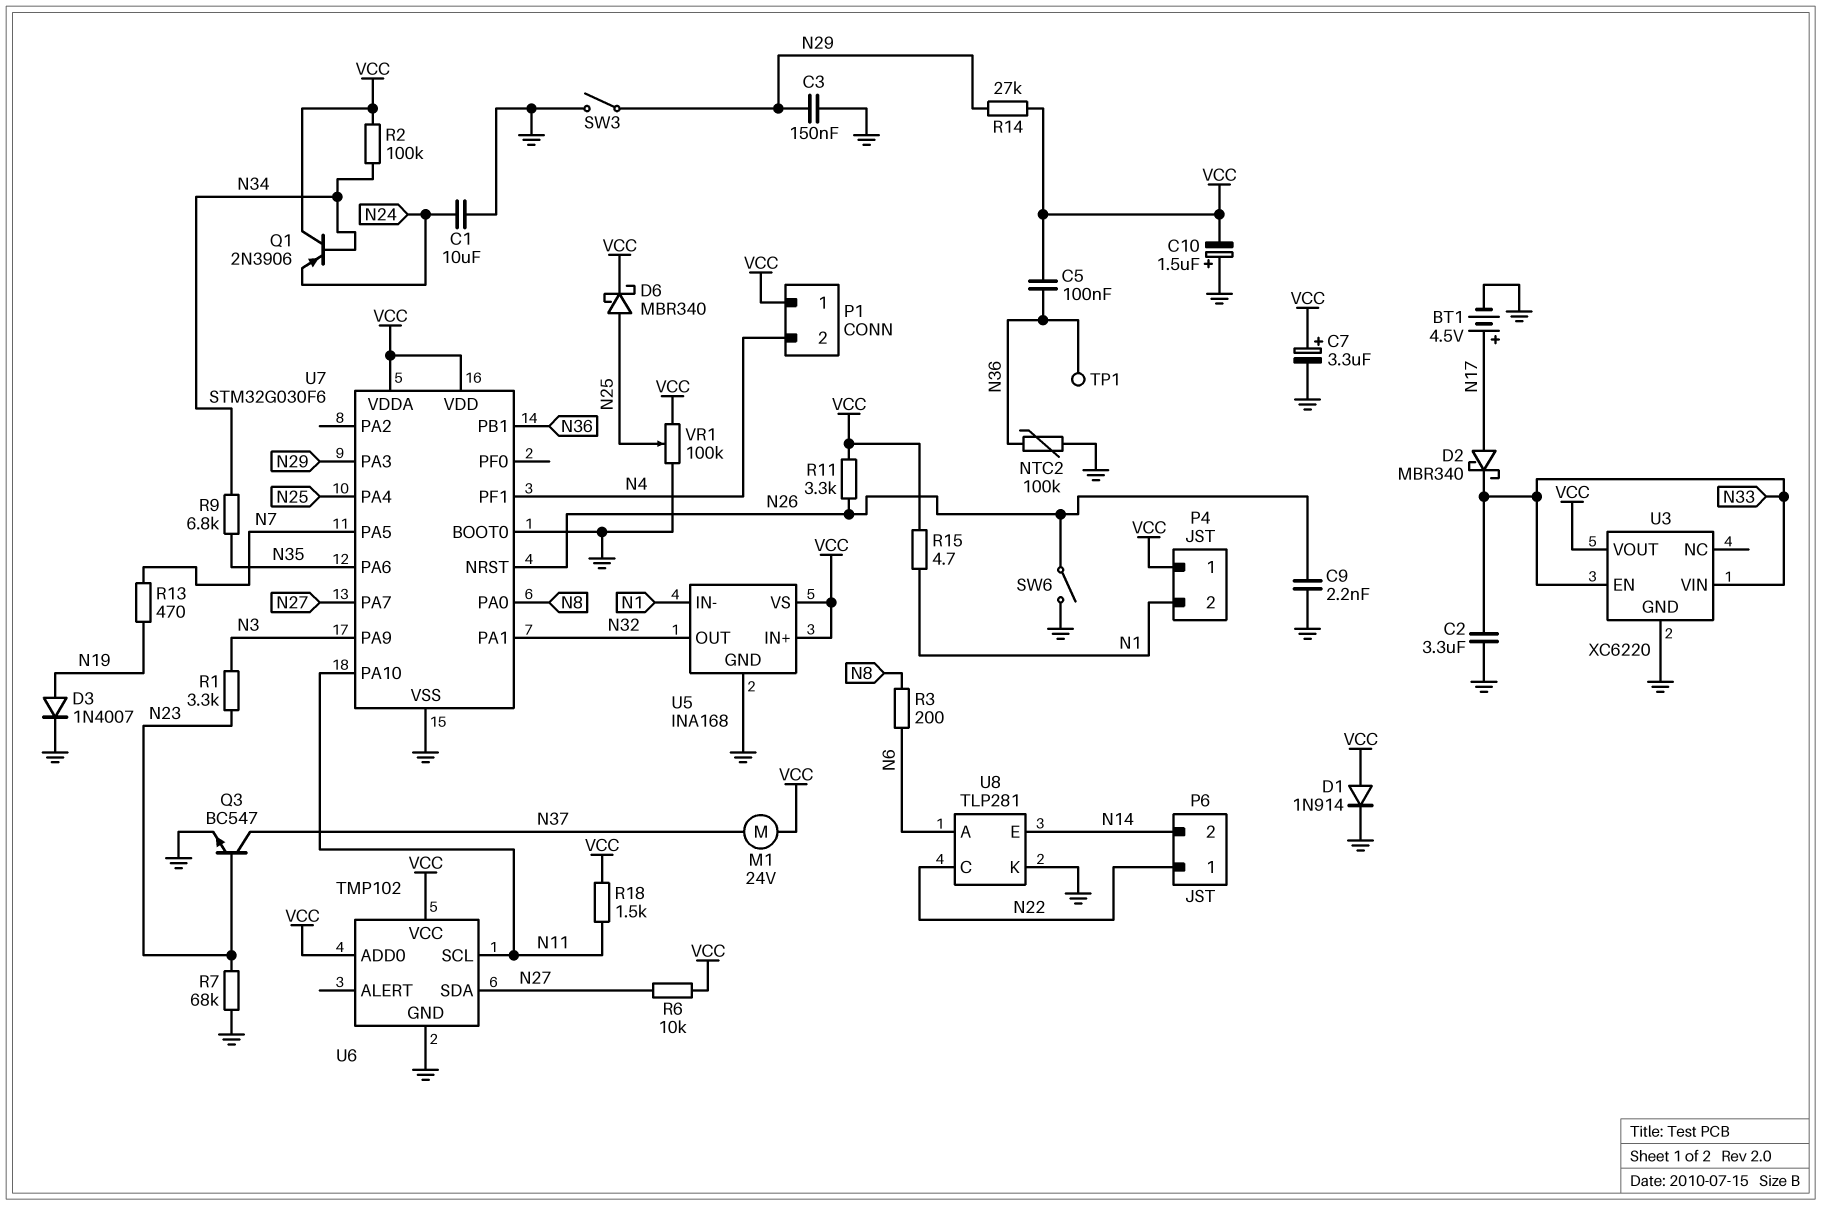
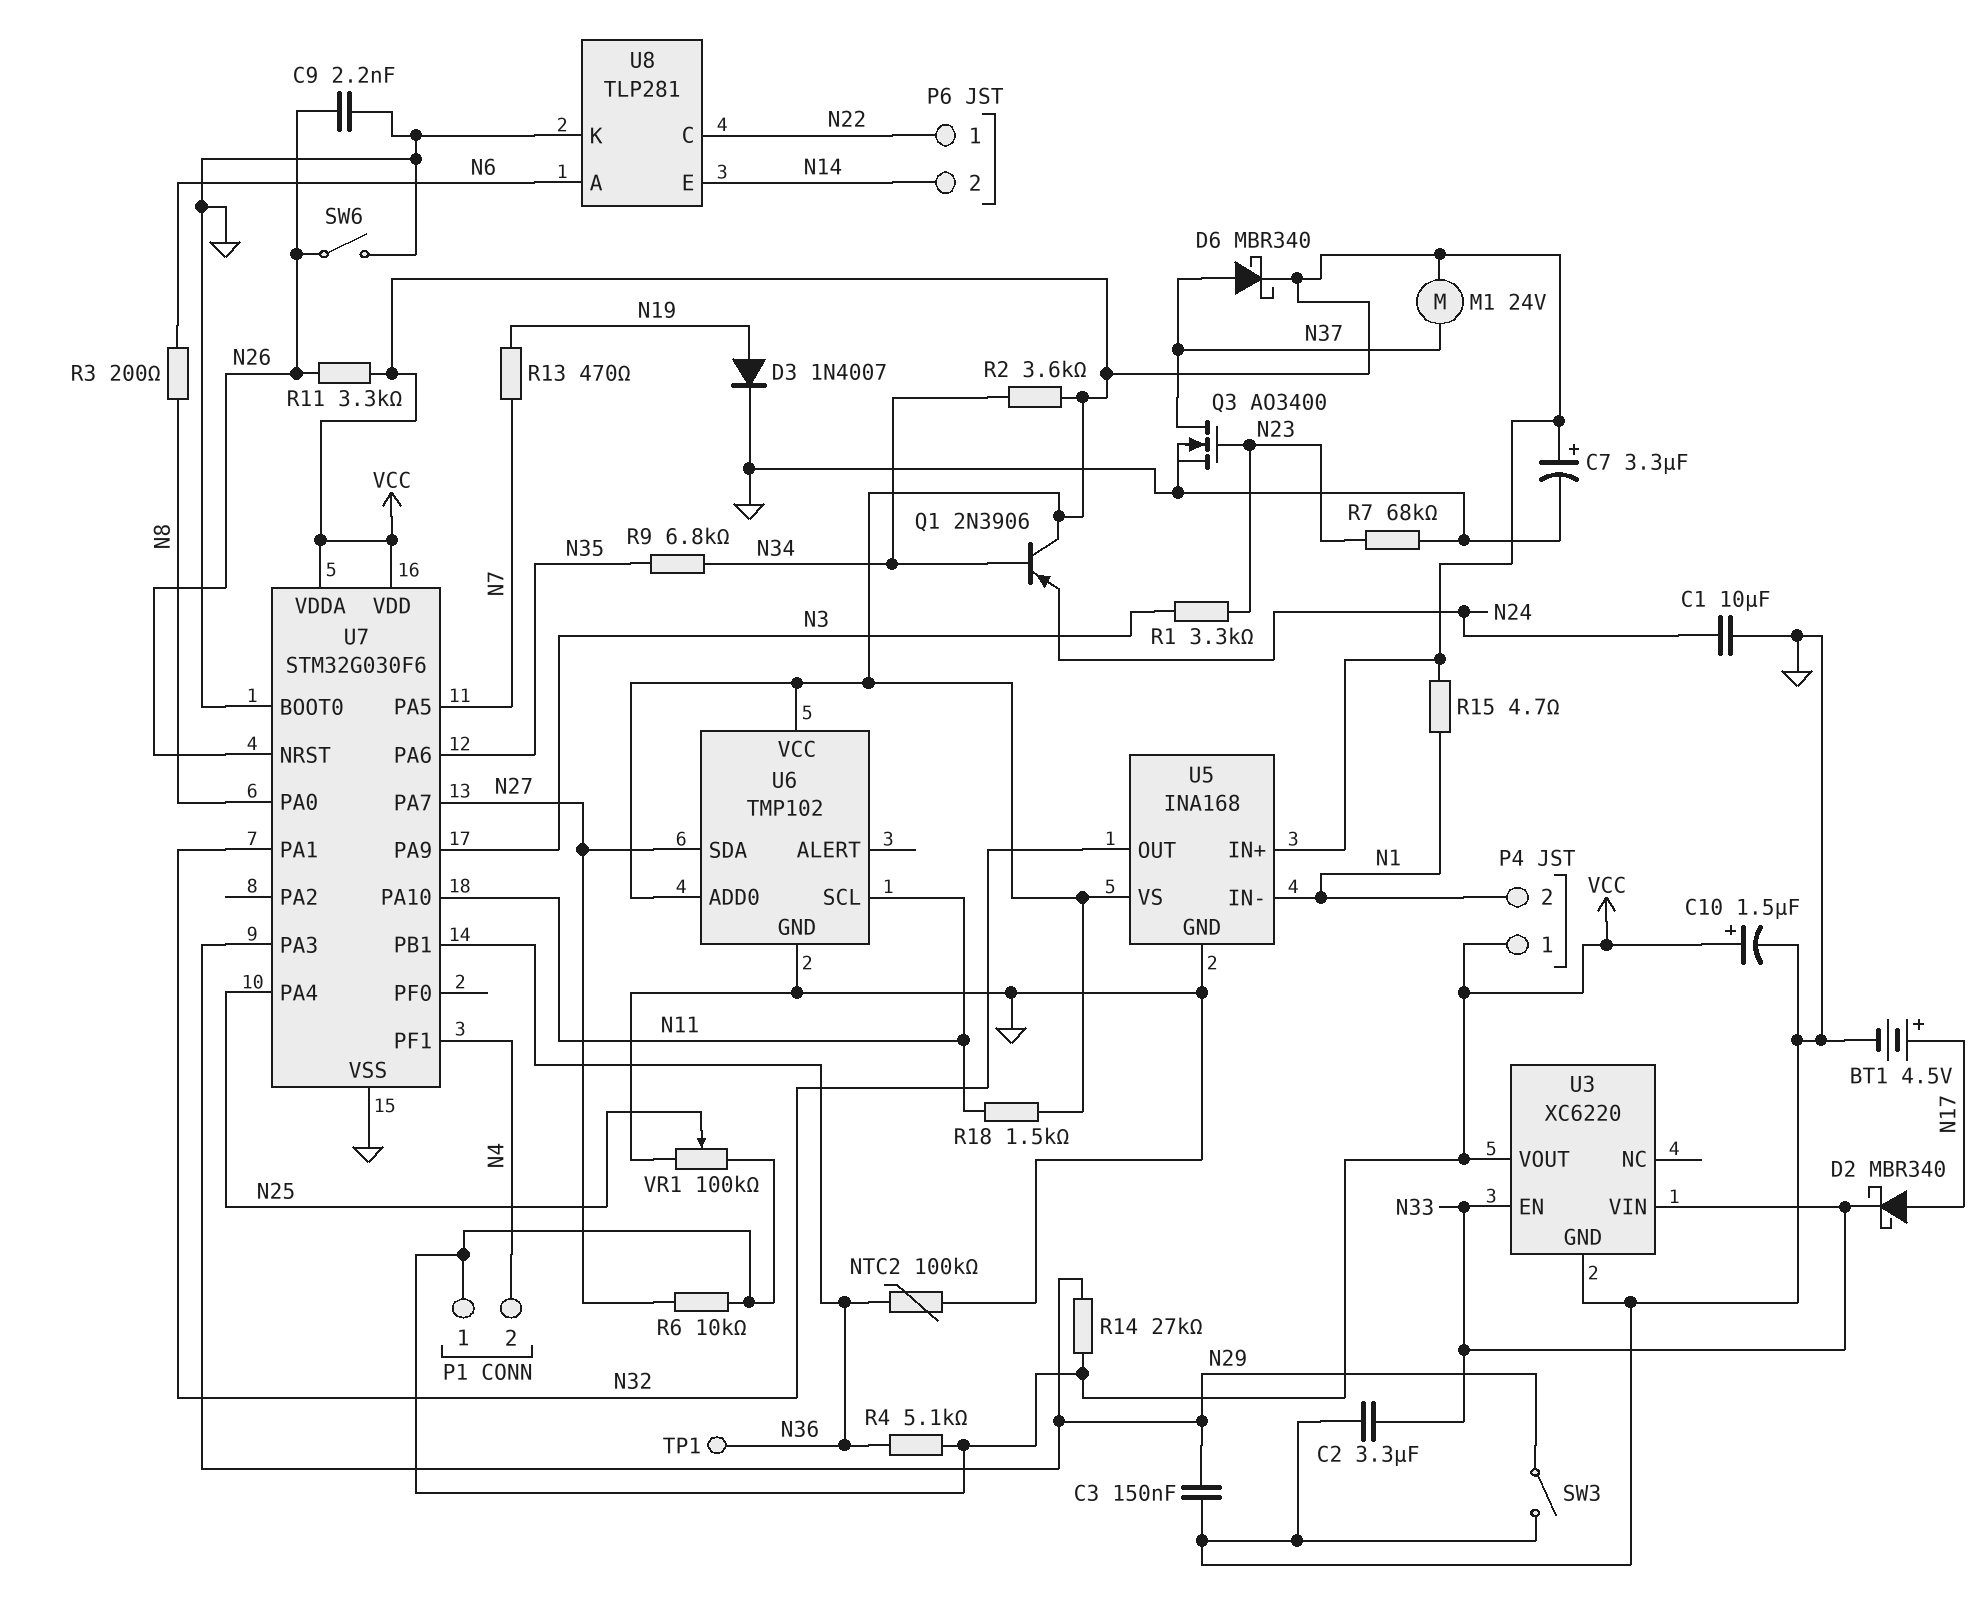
C5: 100nF (N36, VCC) -> none
C10: 1.5uF (plus GND, minus VCC) -> 1.5uF (plus VCC, minus GND)
D1: diode 1N914 (A VCC, K GND) -> none
D6: schottky MBR340 (A N25, K VCC) -> schottky MBR340 (A N37, K VCC)
Q3: NPN BC547 (B N23, C N37, E GND) -> NMOS AO3400 (G N23, D N37, S GND)
R2: 100k (N34, VCC) -> 3.6k (N34, VCC)
R4: none -> 5.1k (N36, VCC)

